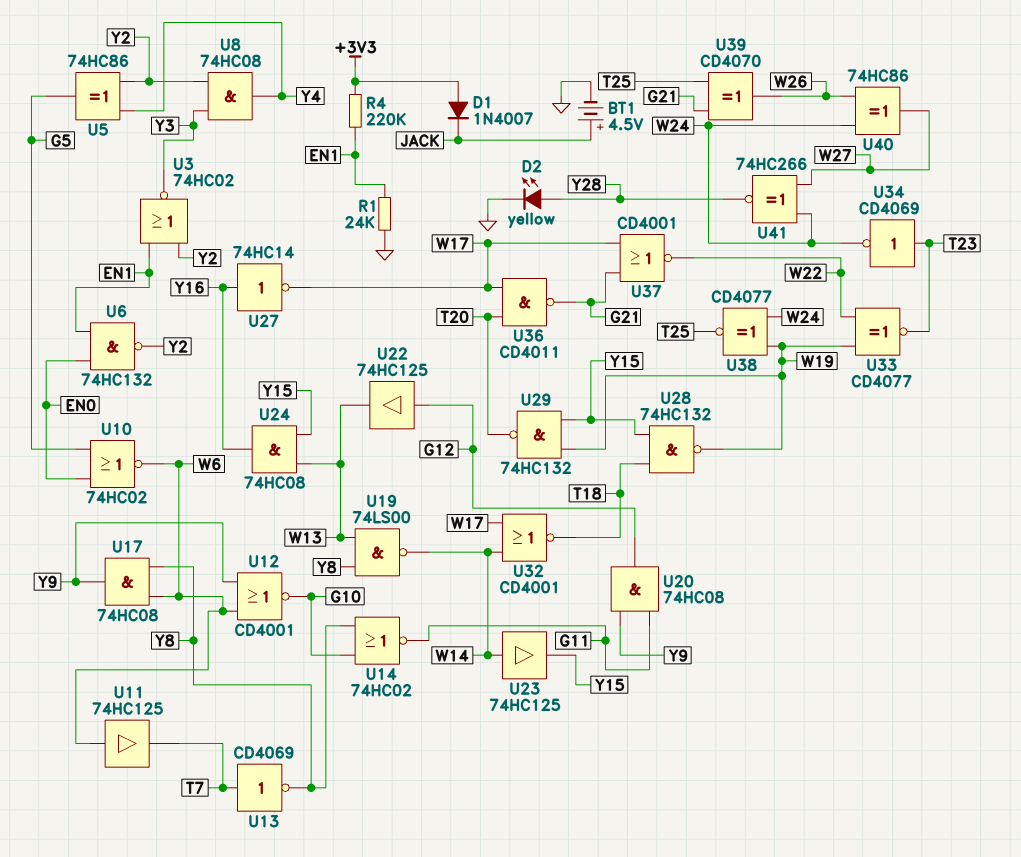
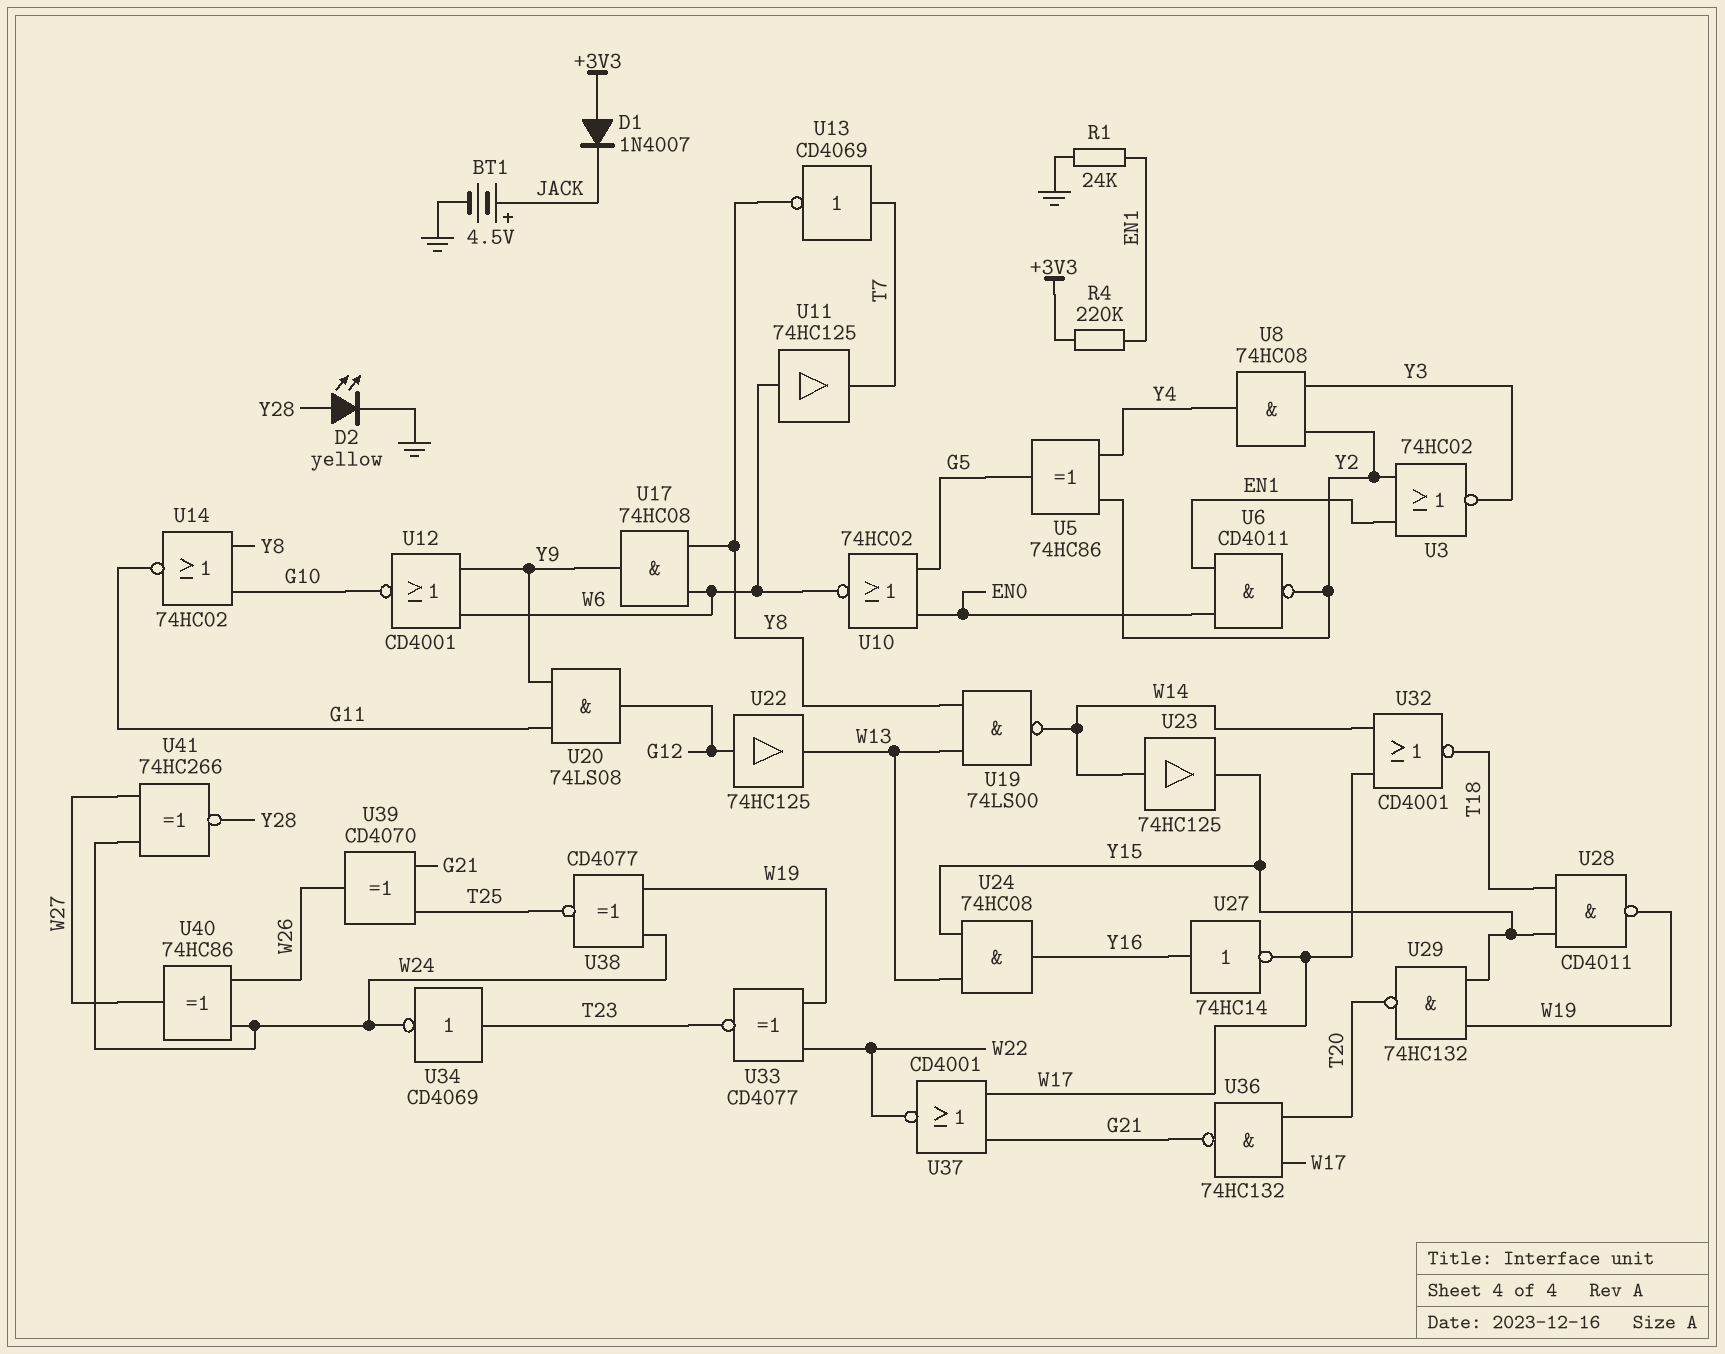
U6: NAND 74HC132 (in EN0, in EN1, out Y2) -> NAND CD4011 (in EN0, in EN1, out Y2)
U20: AND 74HC08 (in G11, in Y9, out G12) -> AND 74LS08 (in G11, in Y9, out G12)
U28: NAND 74HC132 (in T18, in Y15, out W19) -> NAND CD4011 (in T18, in Y15, out W19)
U36: NAND CD4011 (in T20, in W17, out G21) -> NAND 74HC132 (in T20, in W17, out G21)

